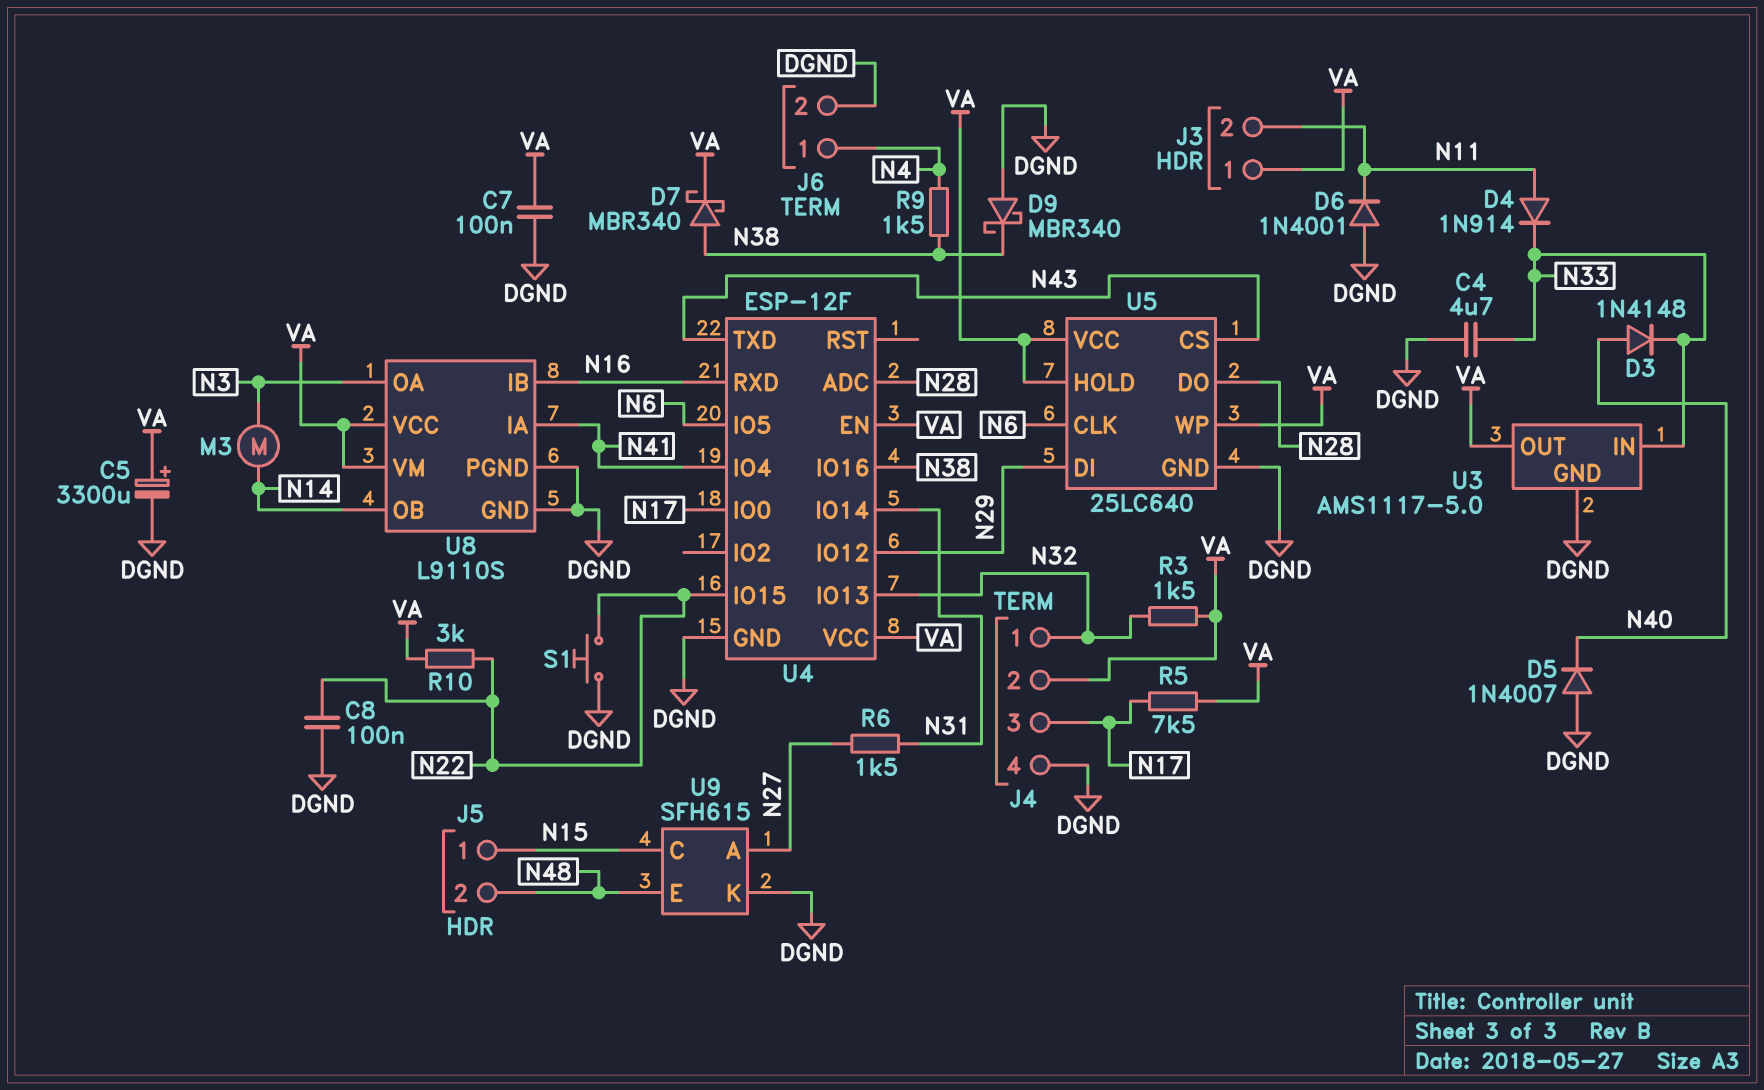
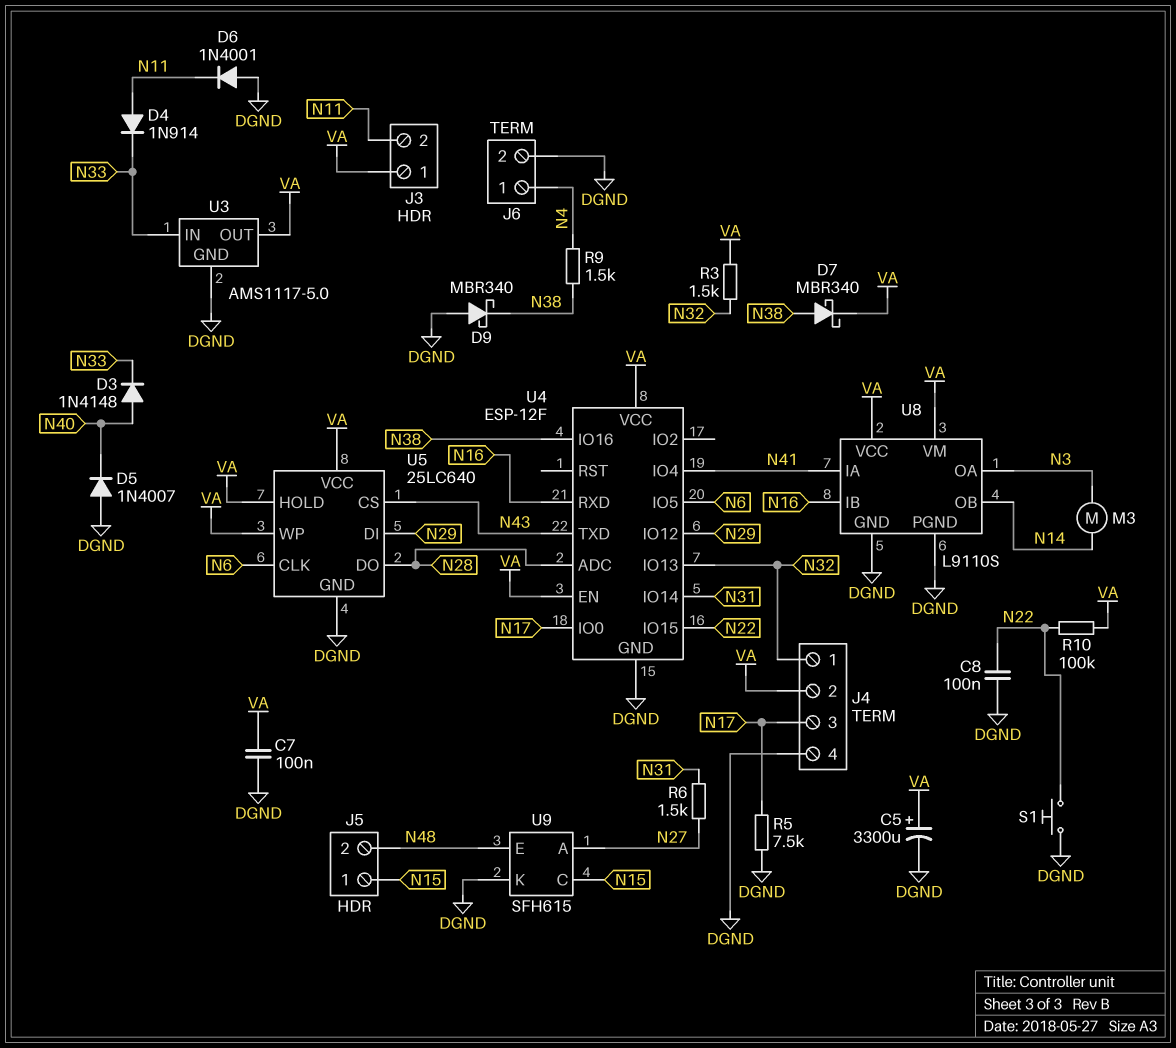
C4: 4.7uF (DGND, N33) -> none
R5: 7.5k (N17, VA) -> 7.5k (DGND, N17)
R10: 3k (N22, VA) -> 100k (N22, VA)

